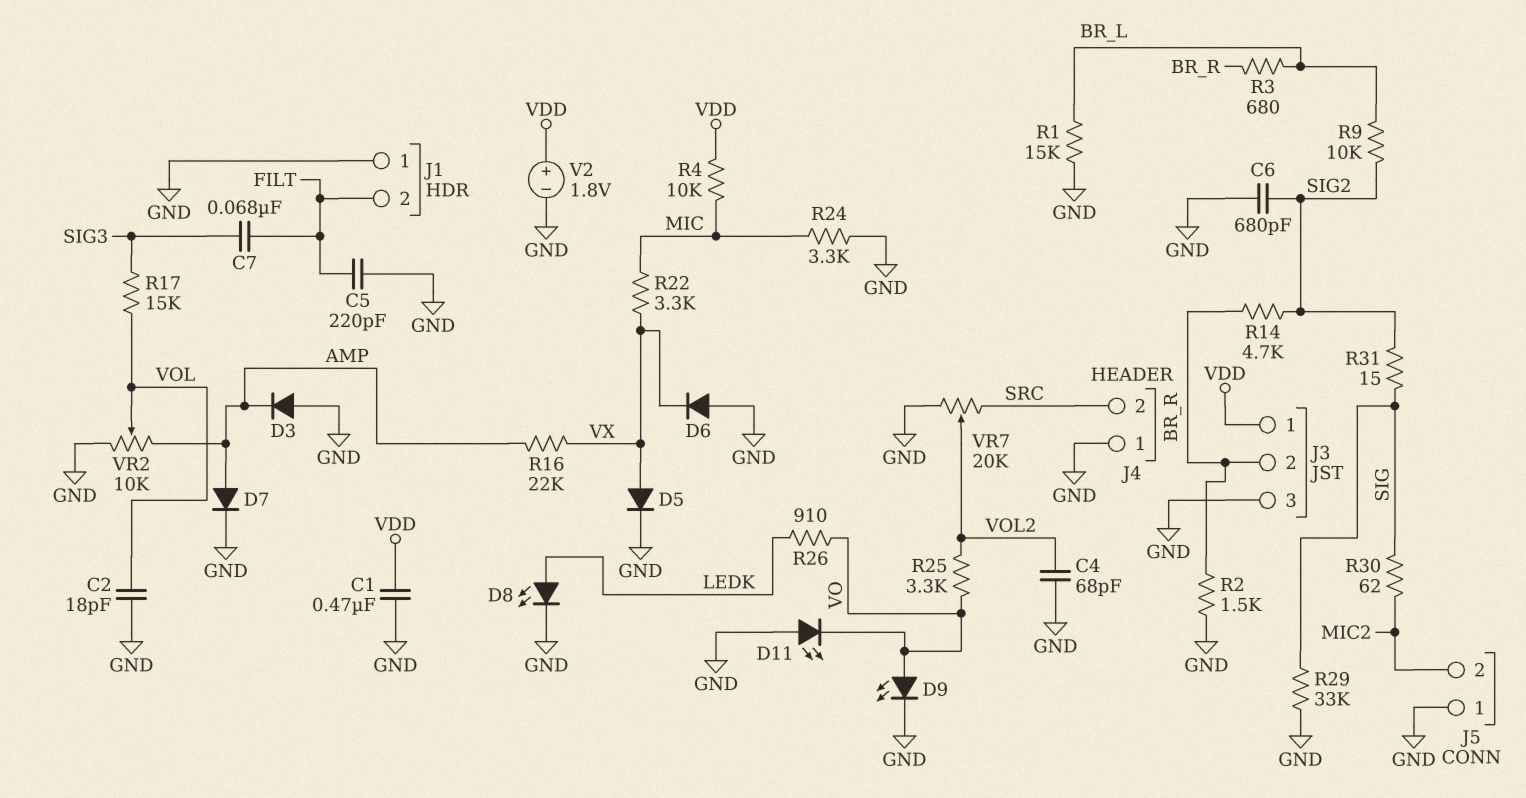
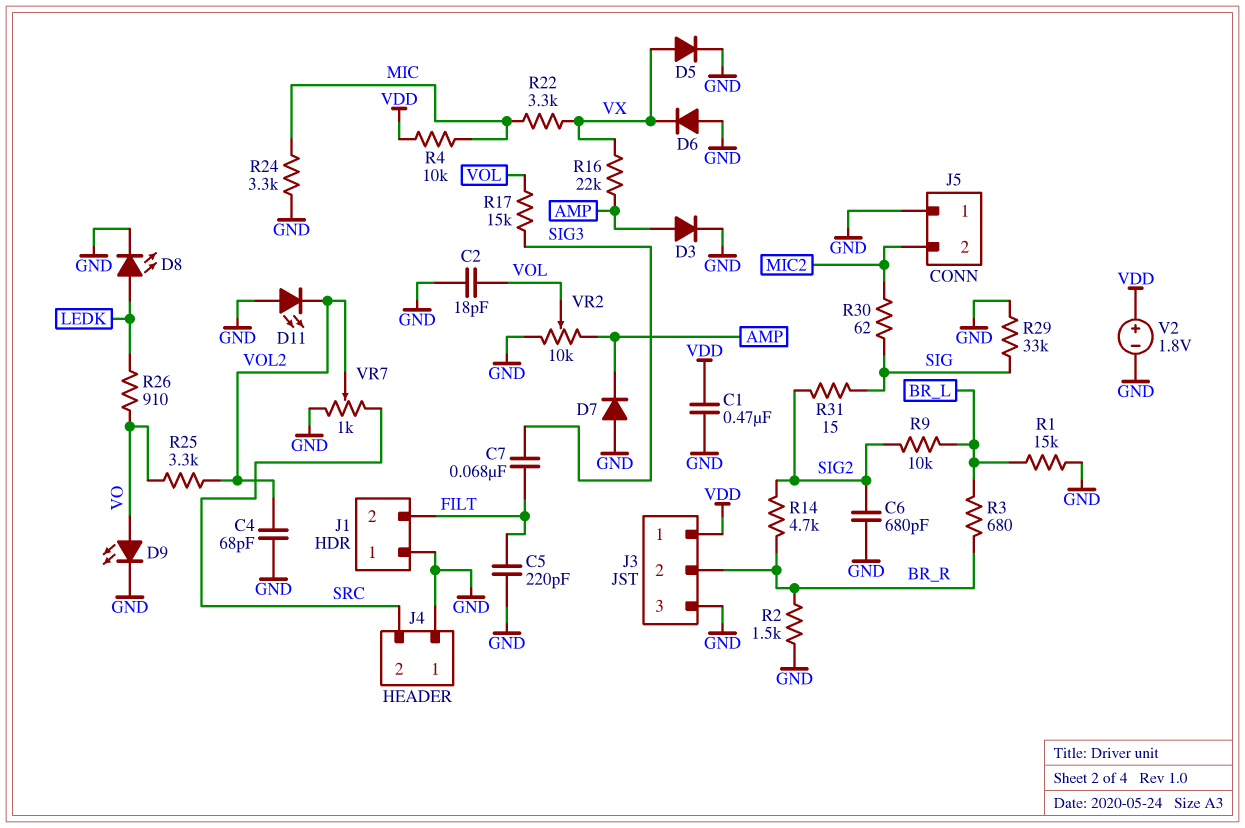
D3: diode (A GND, K AMP) -> diode (A AMP, K GND)
D7: diode (A AMP, K GND) -> diode (A GND, K AMP)
D11: LED (A GND, K VO) -> LED (A GND, K VOL2)
VR7: 20k (GND, SRC, wiper VOL2) -> 1k (GND, SRC, wiper VOL2)

